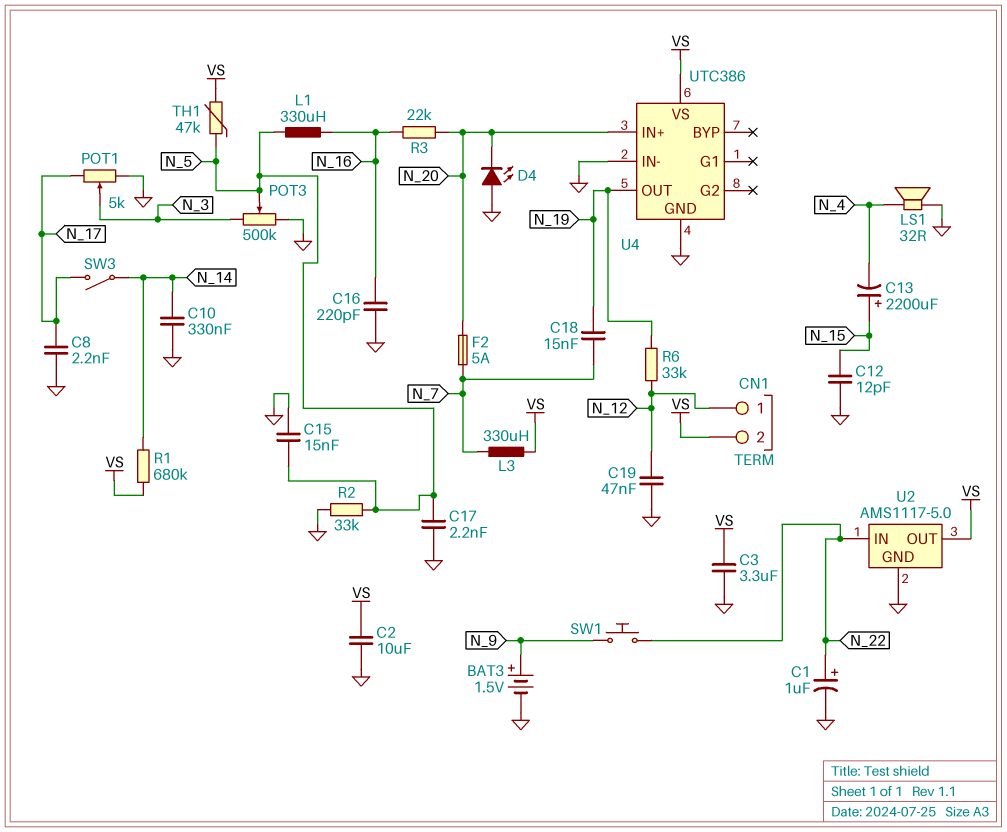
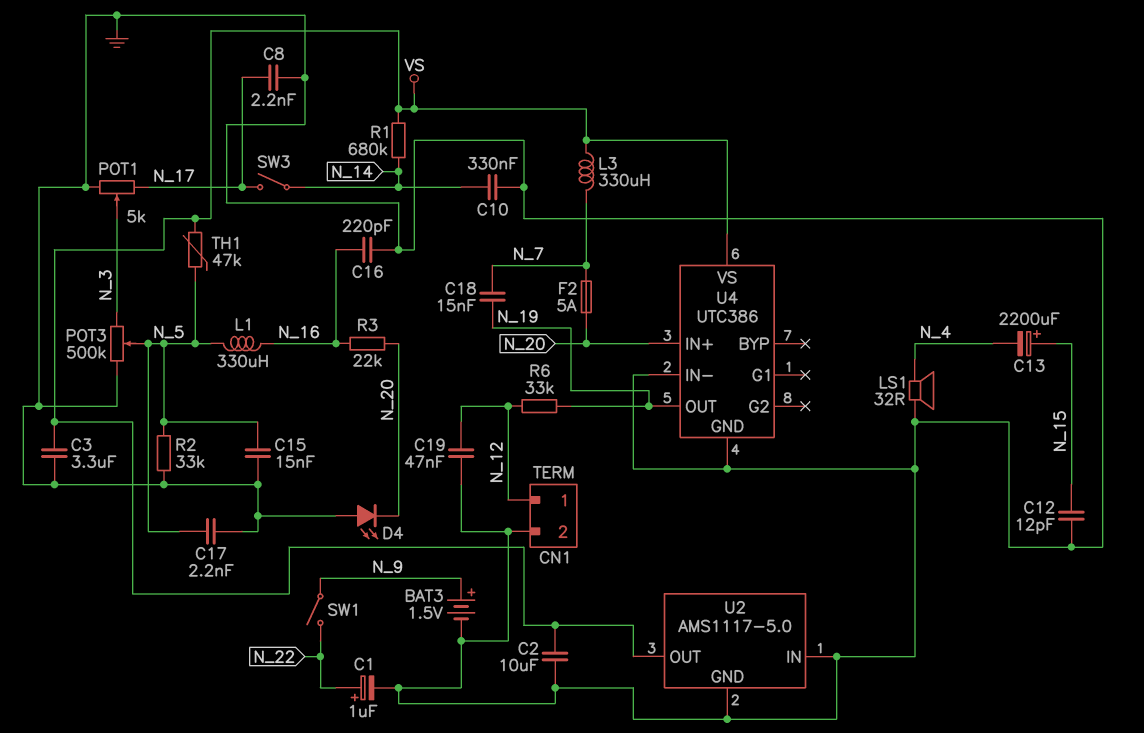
CN1 pin 2: VS -> GND
SW1: button (N_9, N_22) -> switch (N_9, N_22)
U2 pin IN: N_22 -> GND

